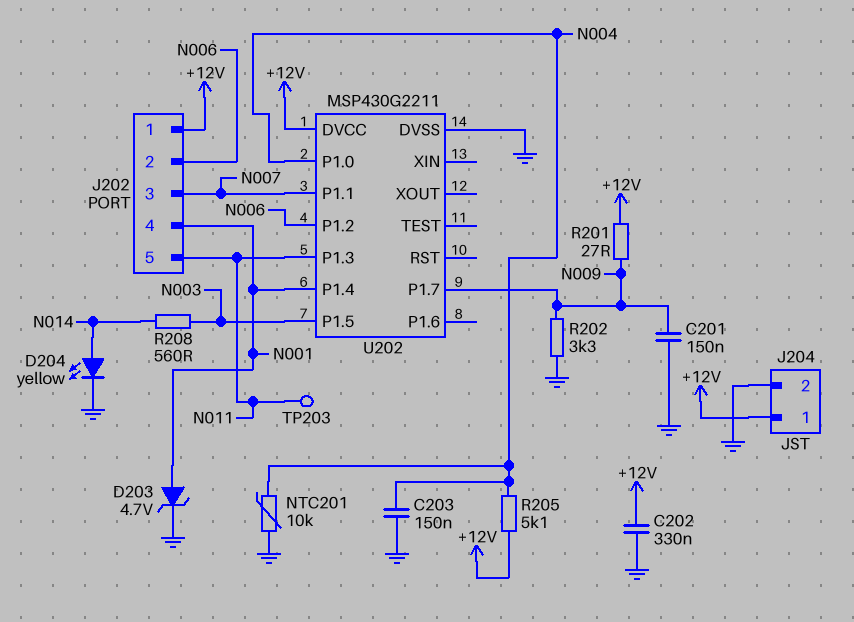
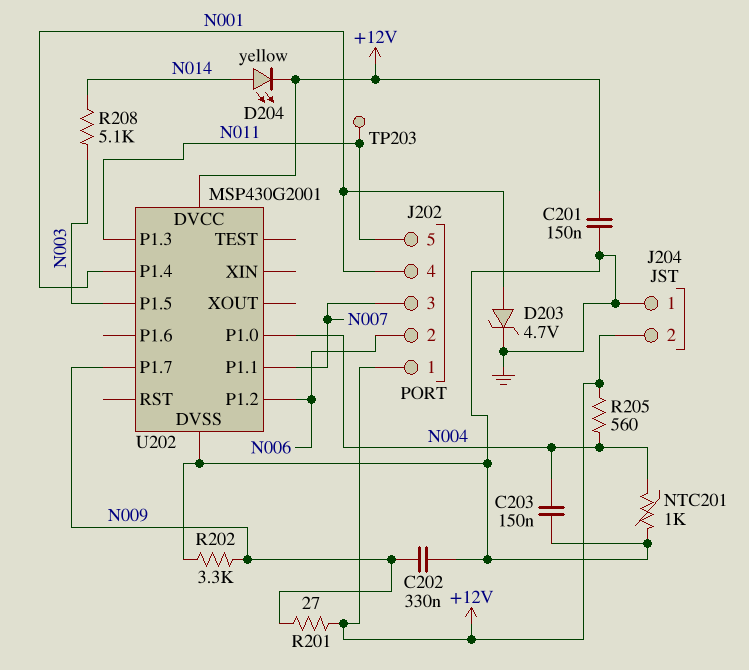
C201: 150nF (GND, N009) -> 150nF (+12V, GND)
C202: 330nF (+12V, GND) -> 330nF (GND, N009)
D204: LED yellow (A N014, K GND) -> LED yellow (A N014, K +12V)
J204 pin 1: +12V -> GND
J204 pin 2: GND -> +12V
NTC201: 10k (GND, N004) -> 1k (GND, N004)
R205: 5.1k (+12V, N004) -> 560 (+12V, N004)
R208: 560 (N003, N014) -> 5.1k (N003, N014)
U202: MSP430G2211 -> MSP430G2001

